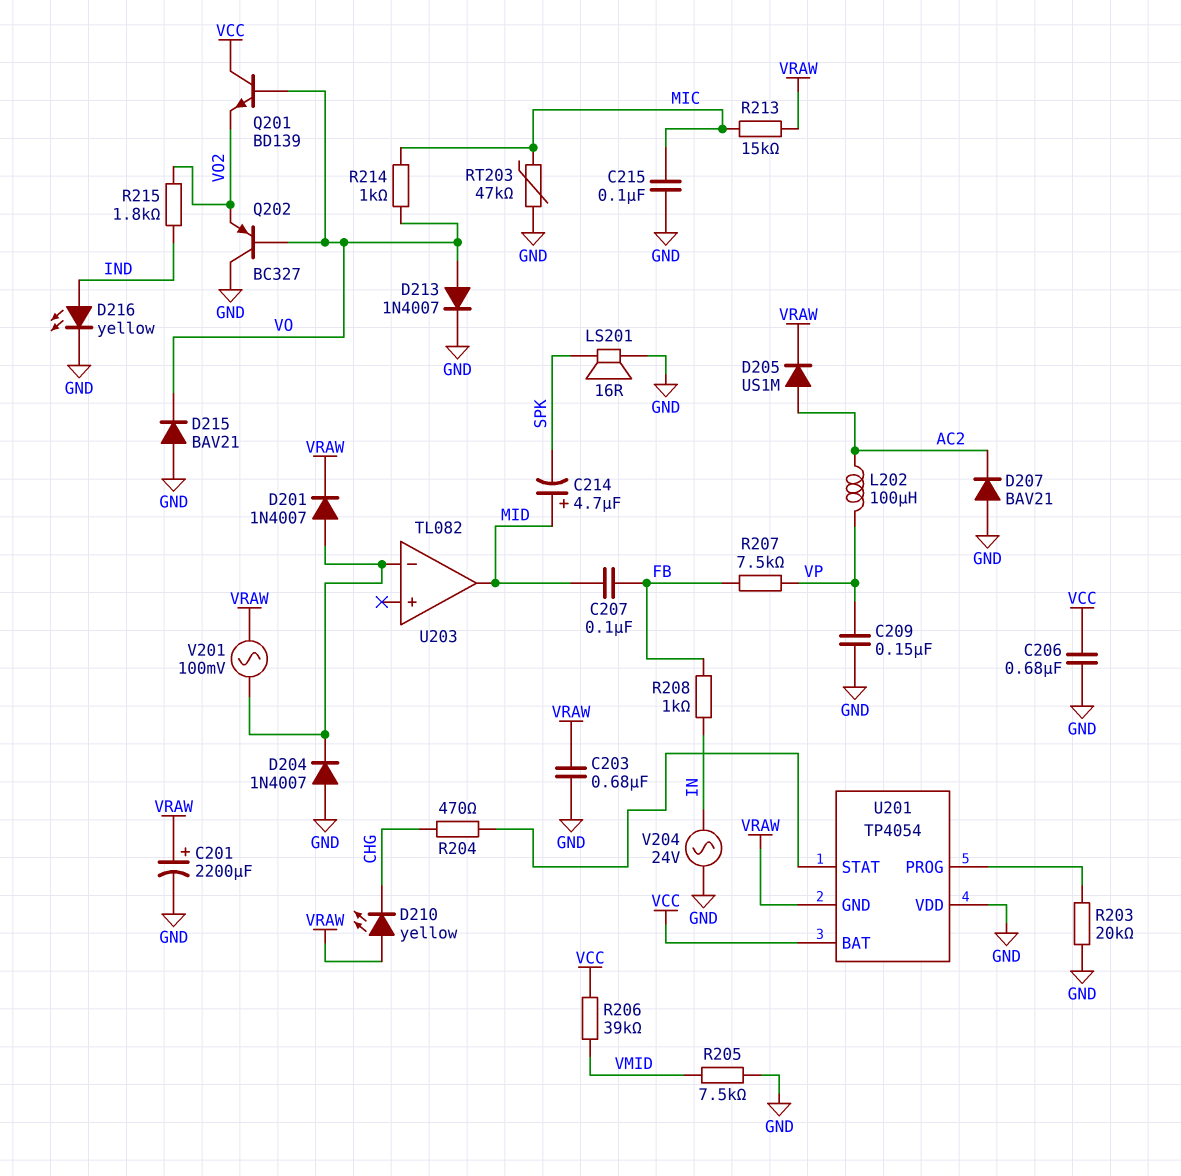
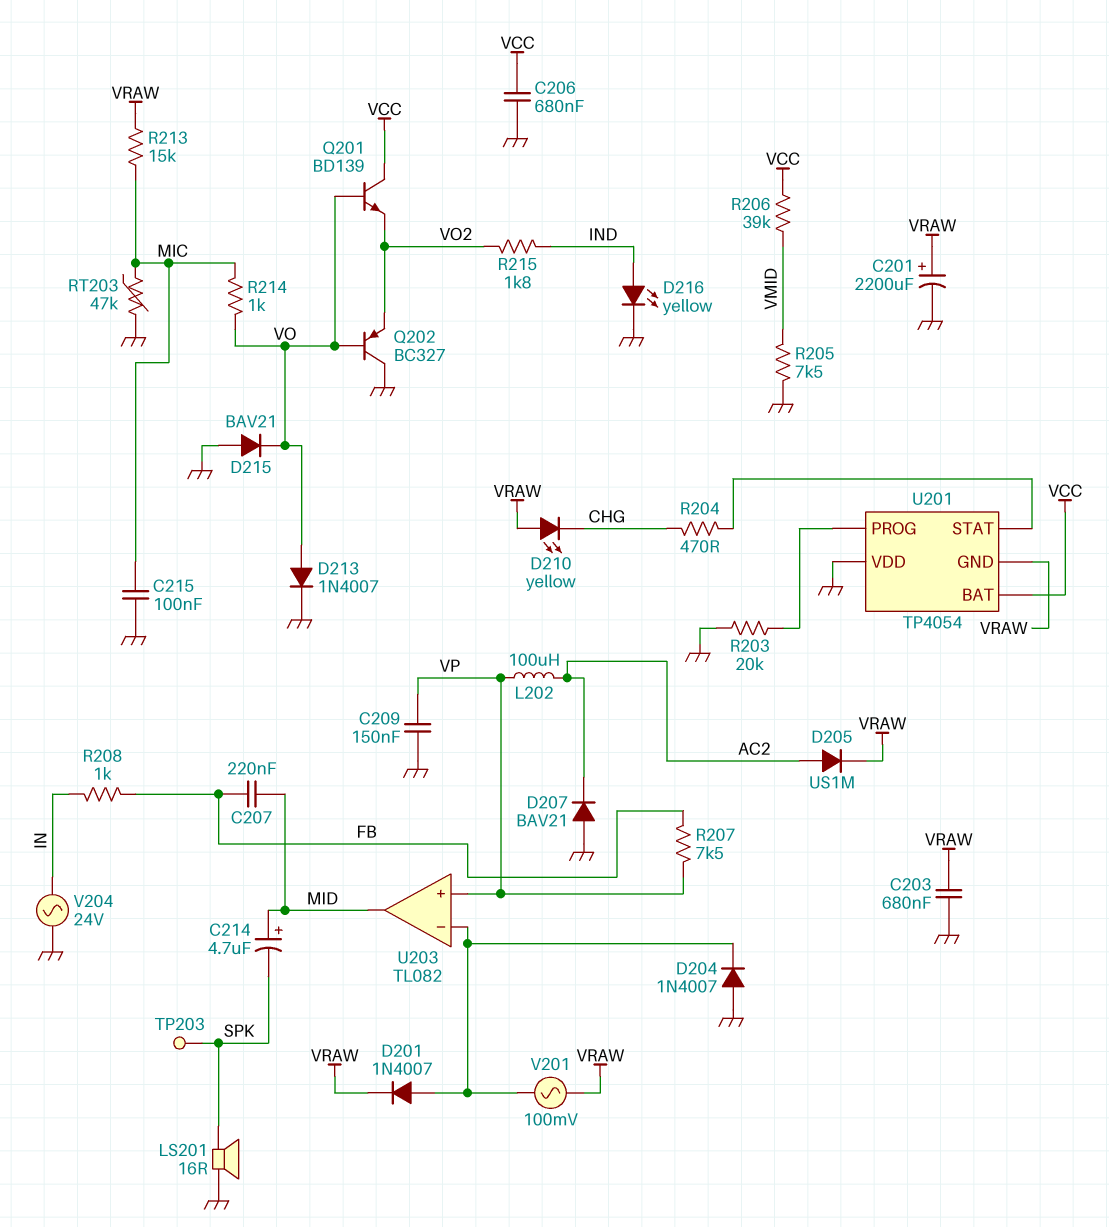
C207: 100nF (FB, MID) -> 220nF (FB, MID)
TP203: none -> test point (SPK)
U203 pin in+: none -> VP

